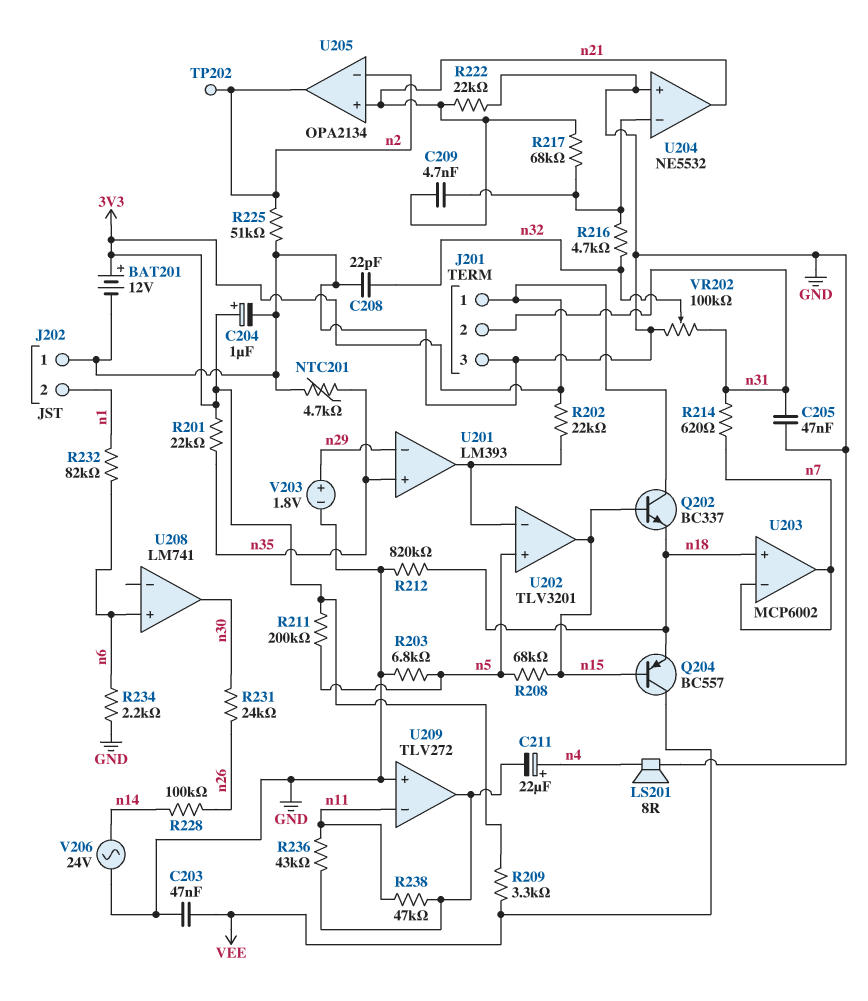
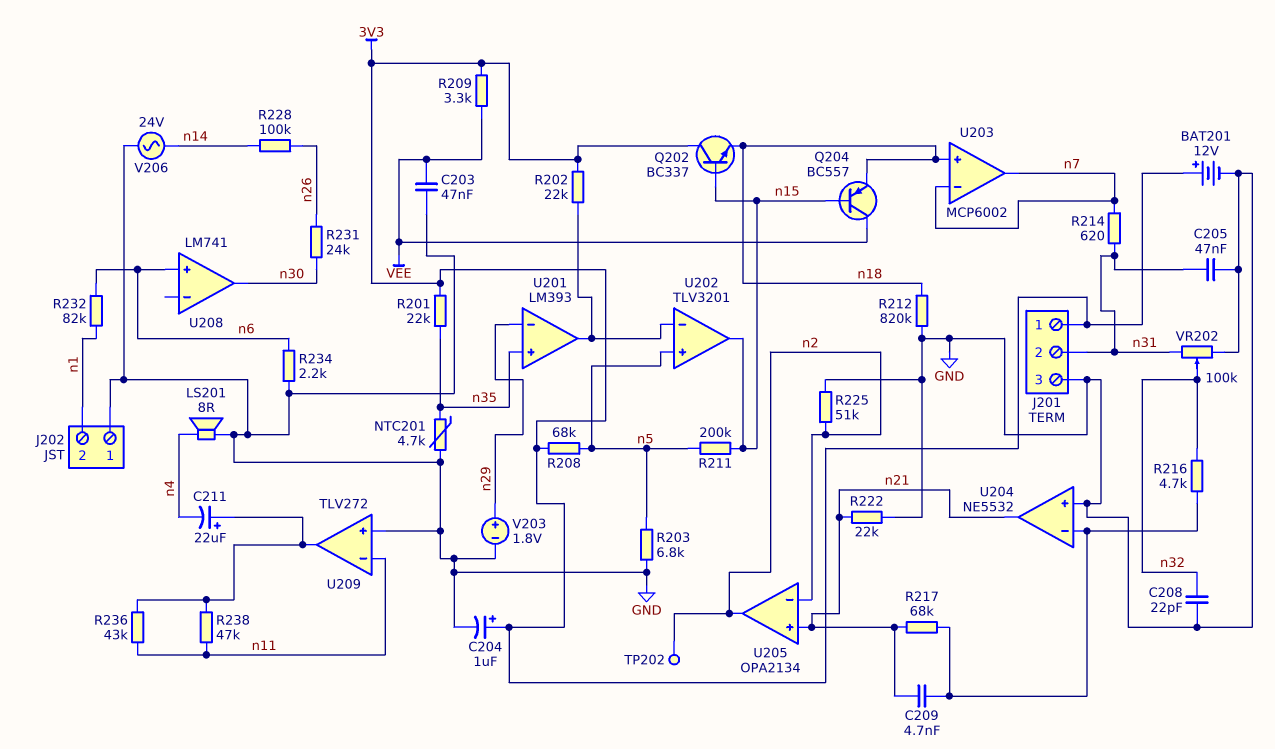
C211: 22uF (plus n4, minus U209/out) -> 22uF (plus U209/out, minus n4)
R208: 68k (n5, n15) -> 68k (3V3, n5)
R211: 200k (3V3, n5) -> 200k (n5, n15)

